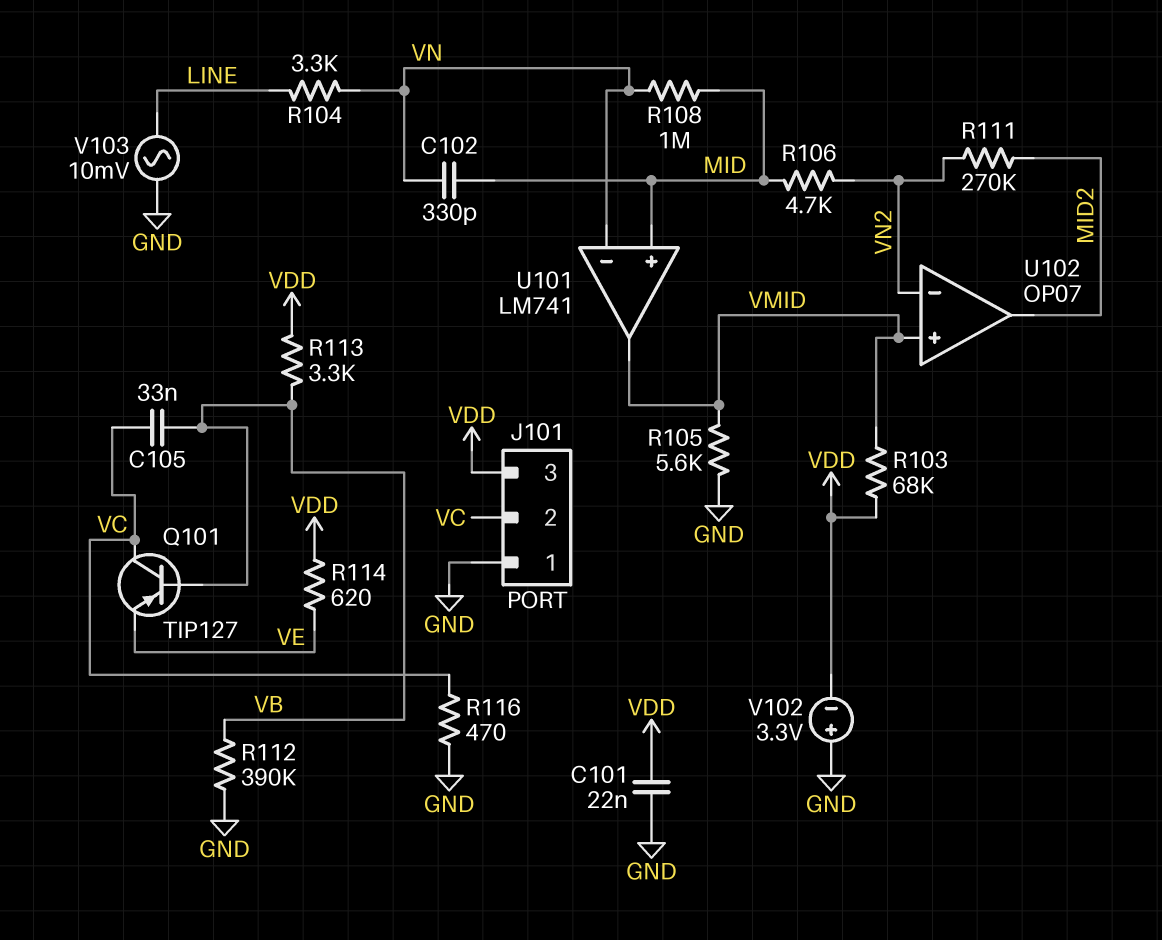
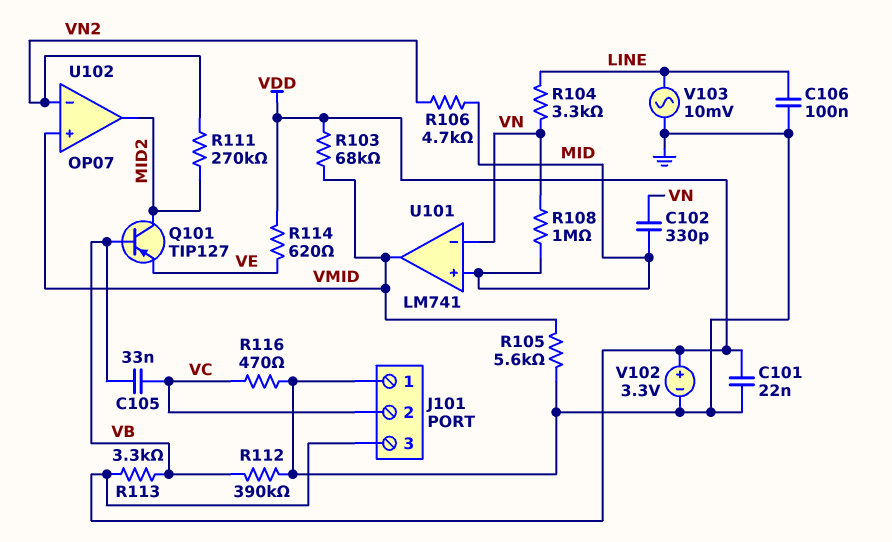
C106: none -> 100nF (GND, LINE)
Q101: PNP TIP127 (B VB, C VC, E VE) -> PNP TIP127 (B VB, C MID2, E VE)
V102: 3.3V (plus GND, minus VDD) -> 3.3V (plus VDD, minus GND)

